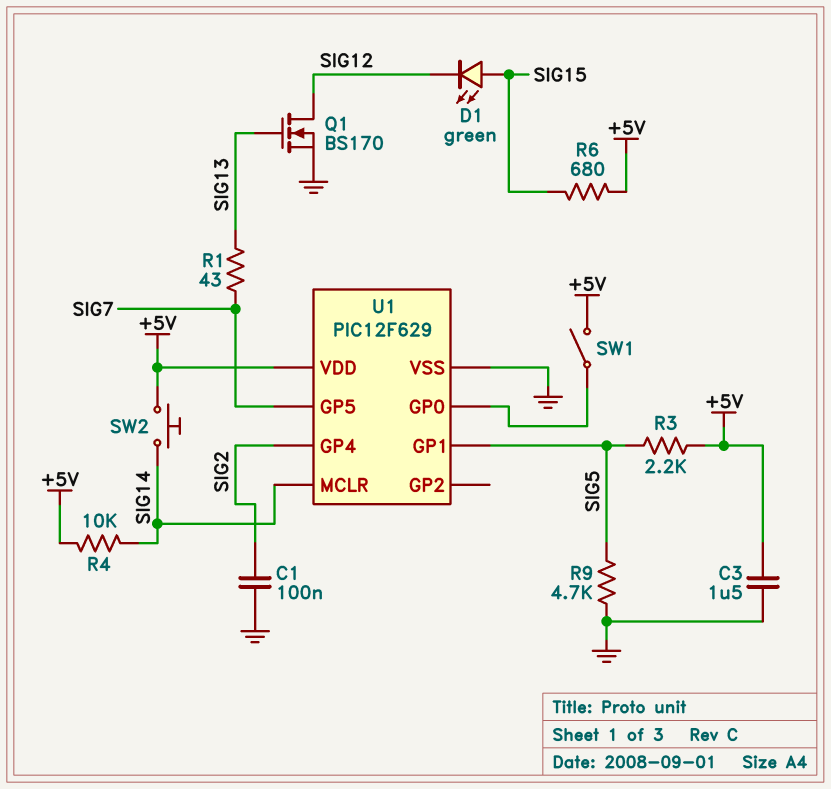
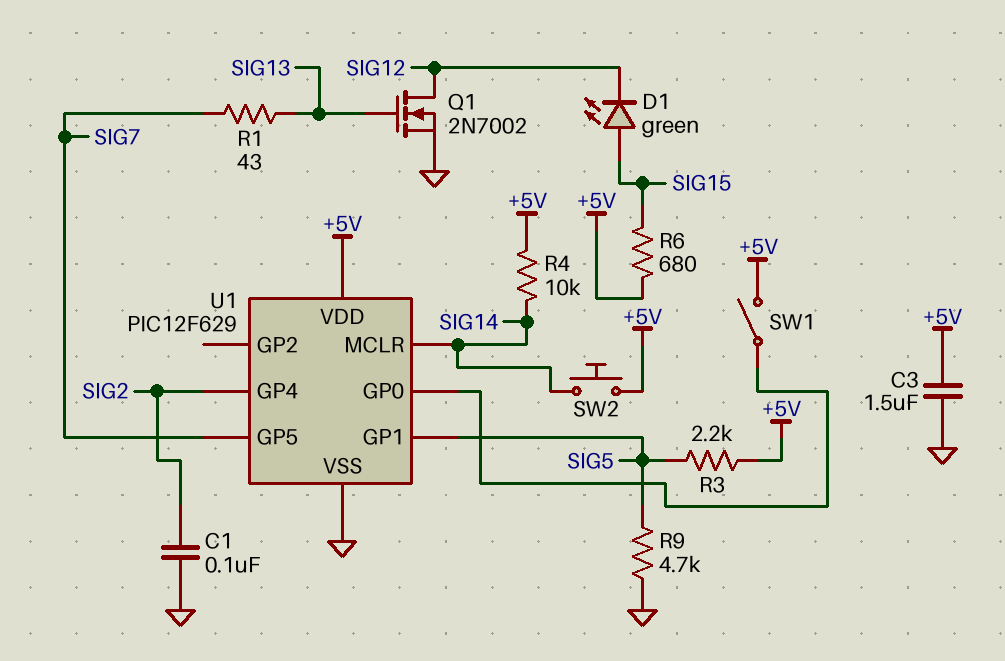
Q1: NMOS BS170 (G SIG13, D SIG12, S GND) -> NMOS 2N7002 (G SIG13, D SIG12, S GND)

